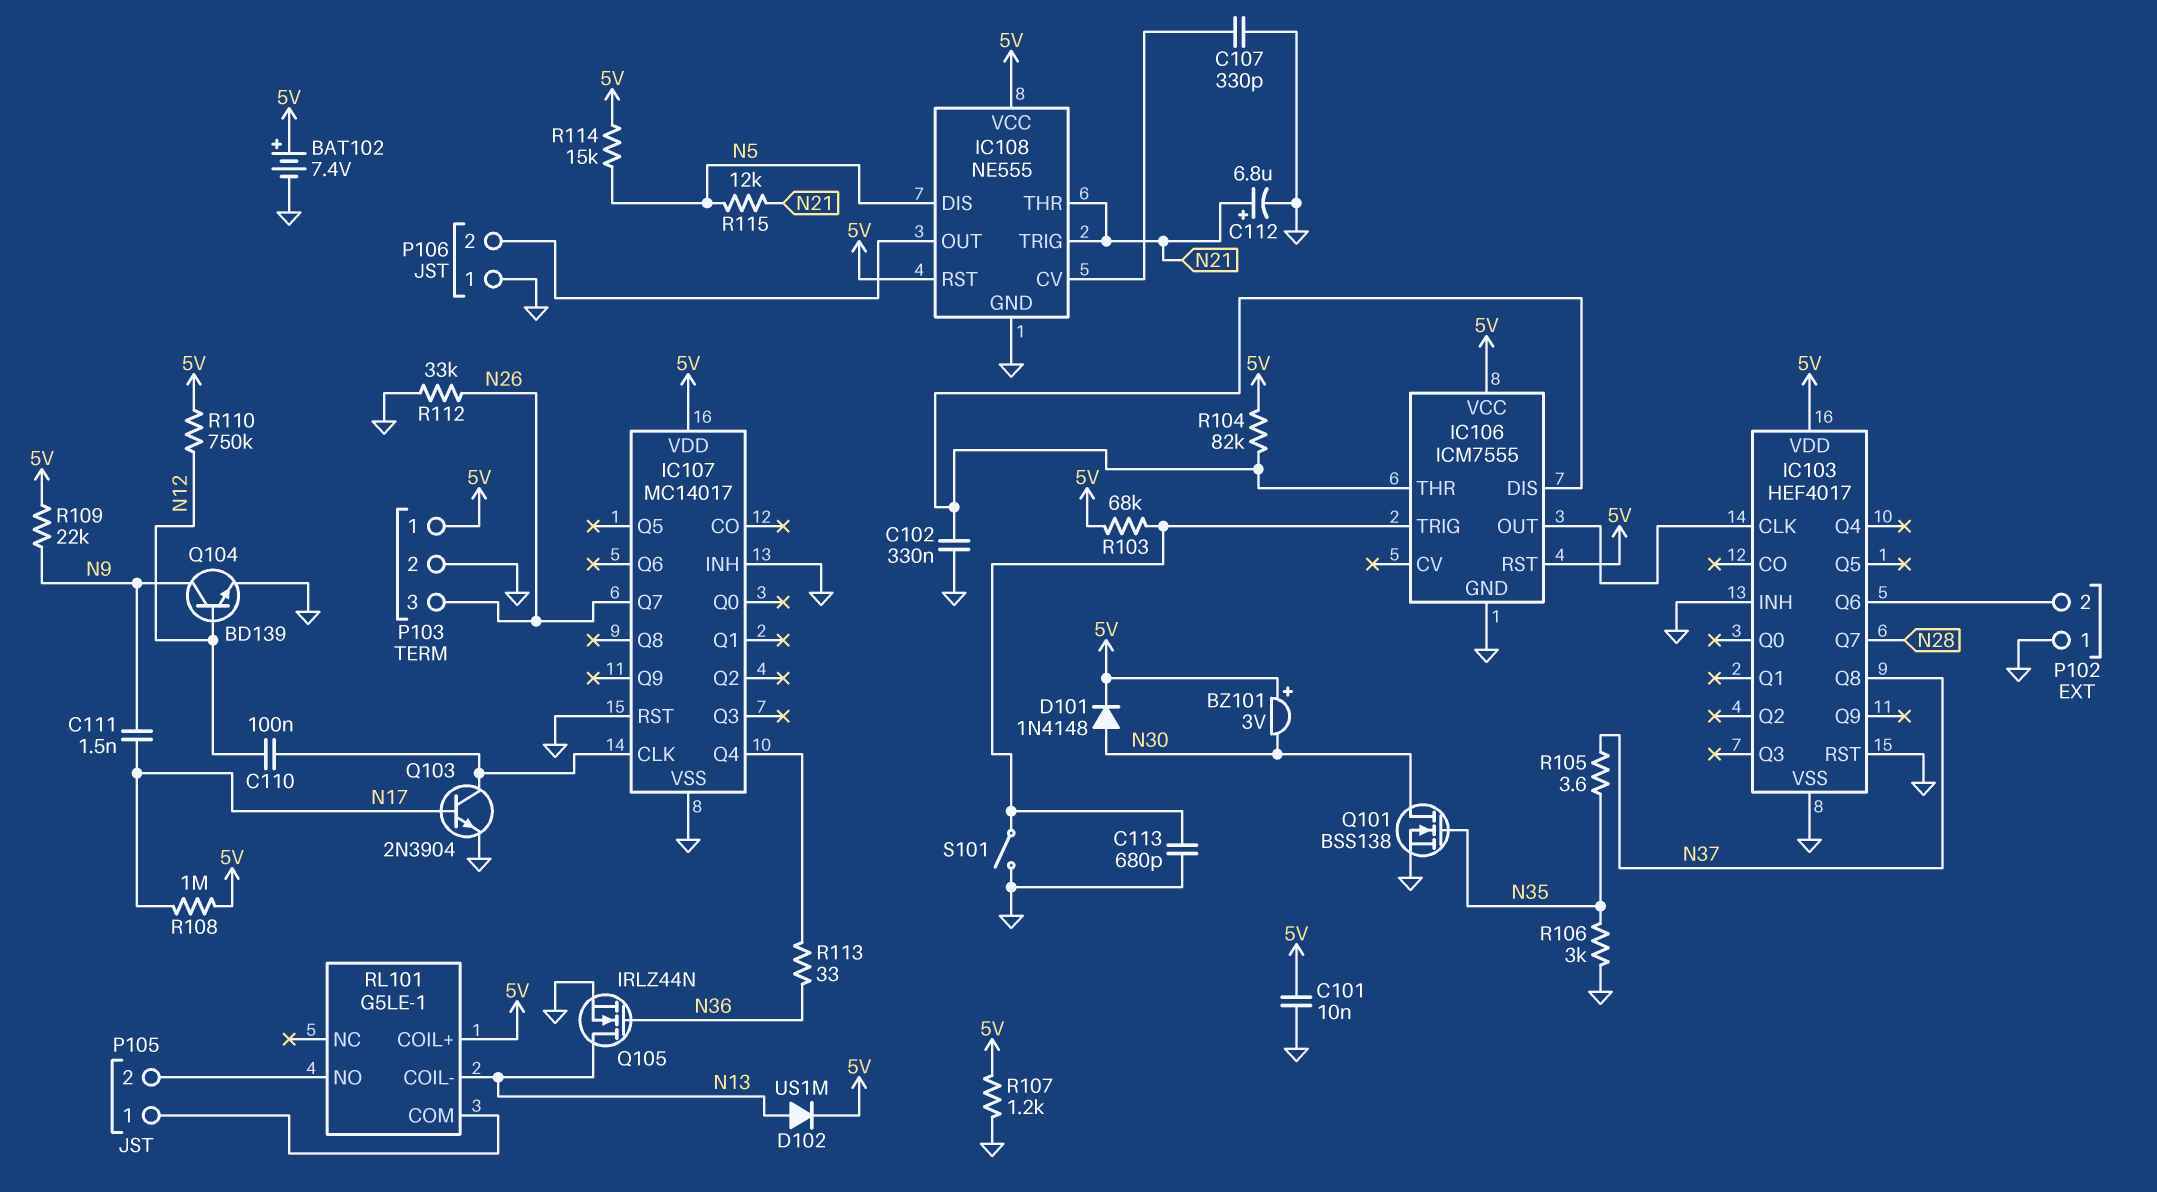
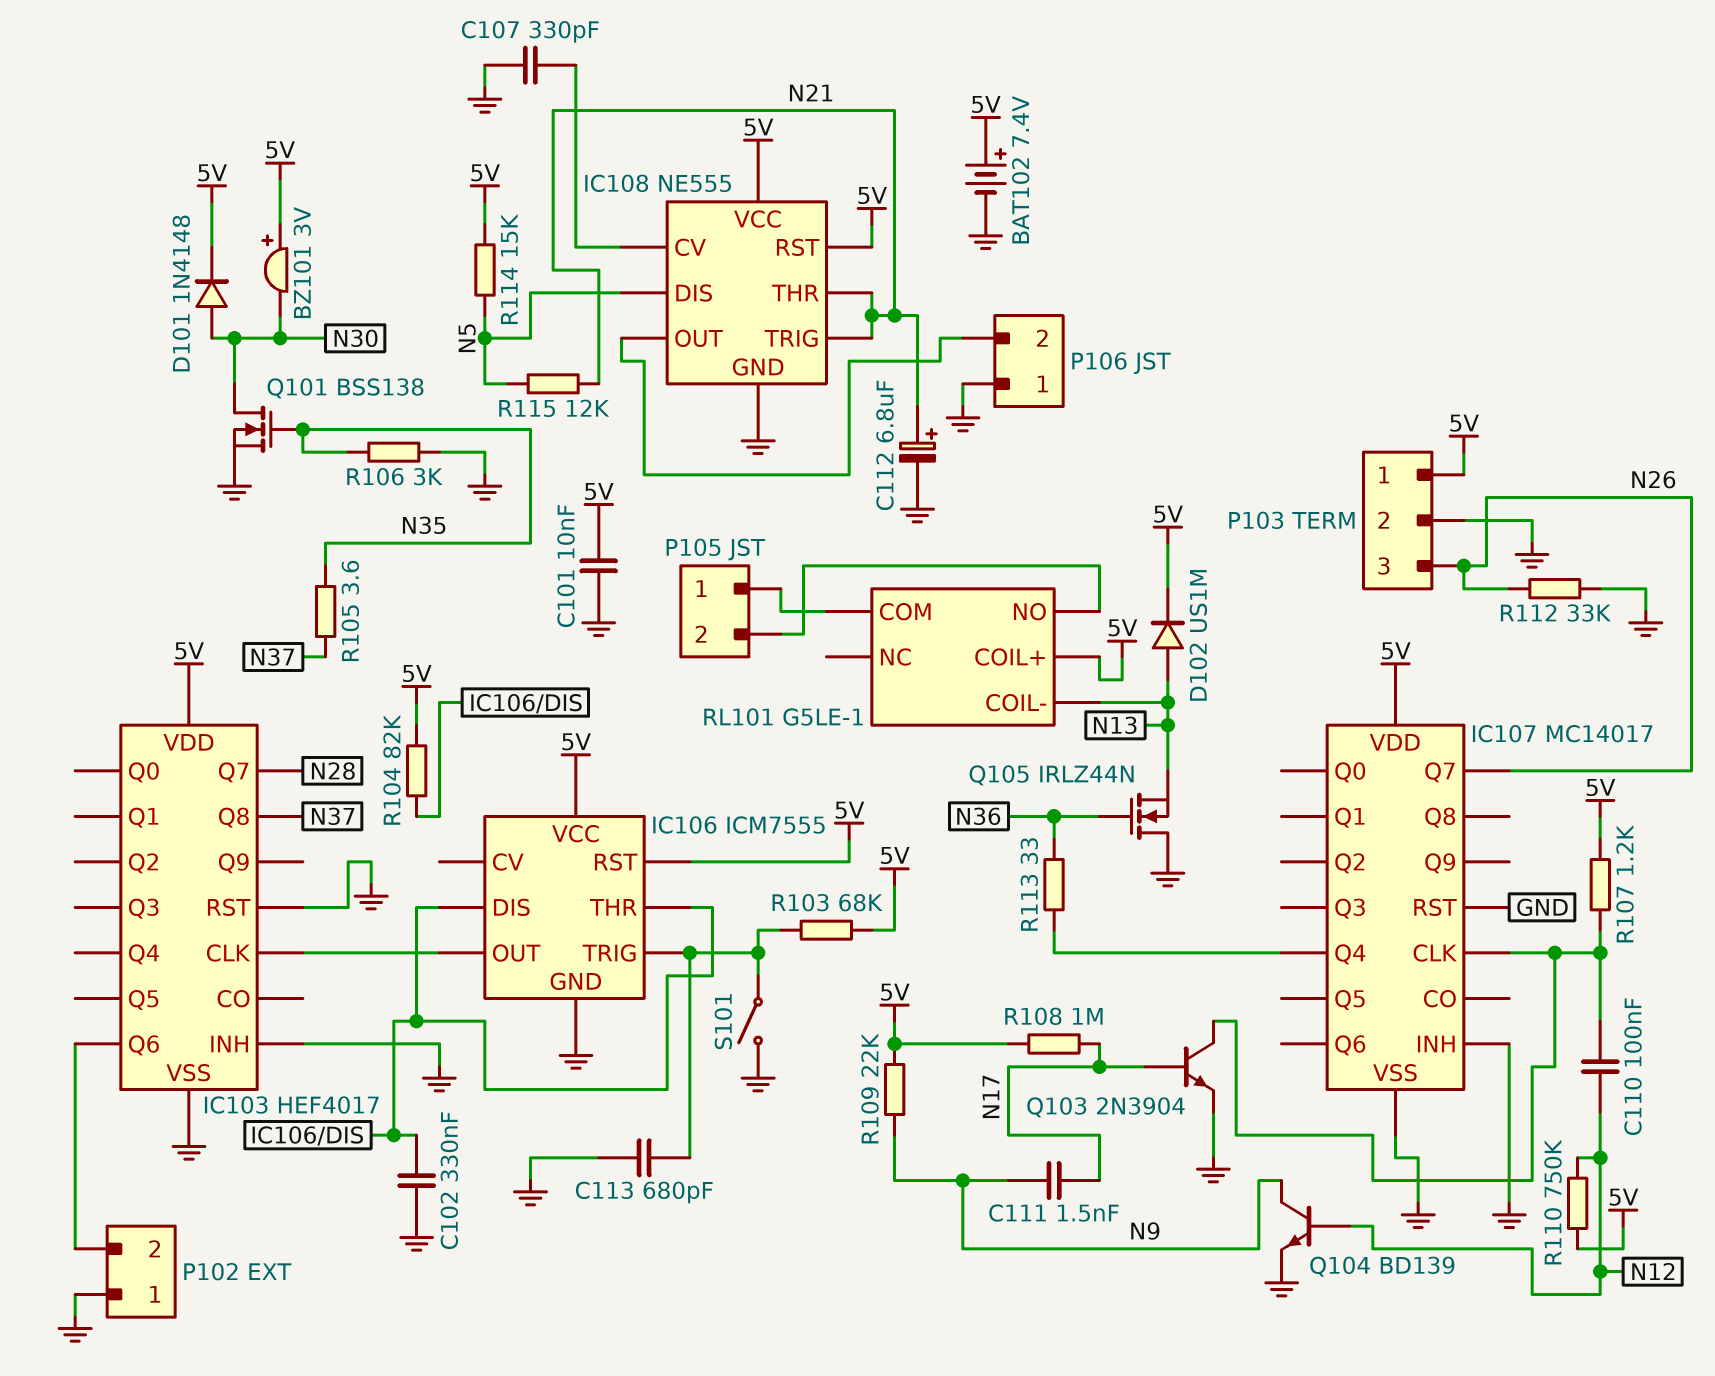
Q105: NMOS IRLZ44N (G N36, D N13, S GND) -> NMOS IRLZ44N (G N36, D GND, S N13)
R107: 1.2k (5V, GND) -> 1.2k (5V, IC107/CLK)

